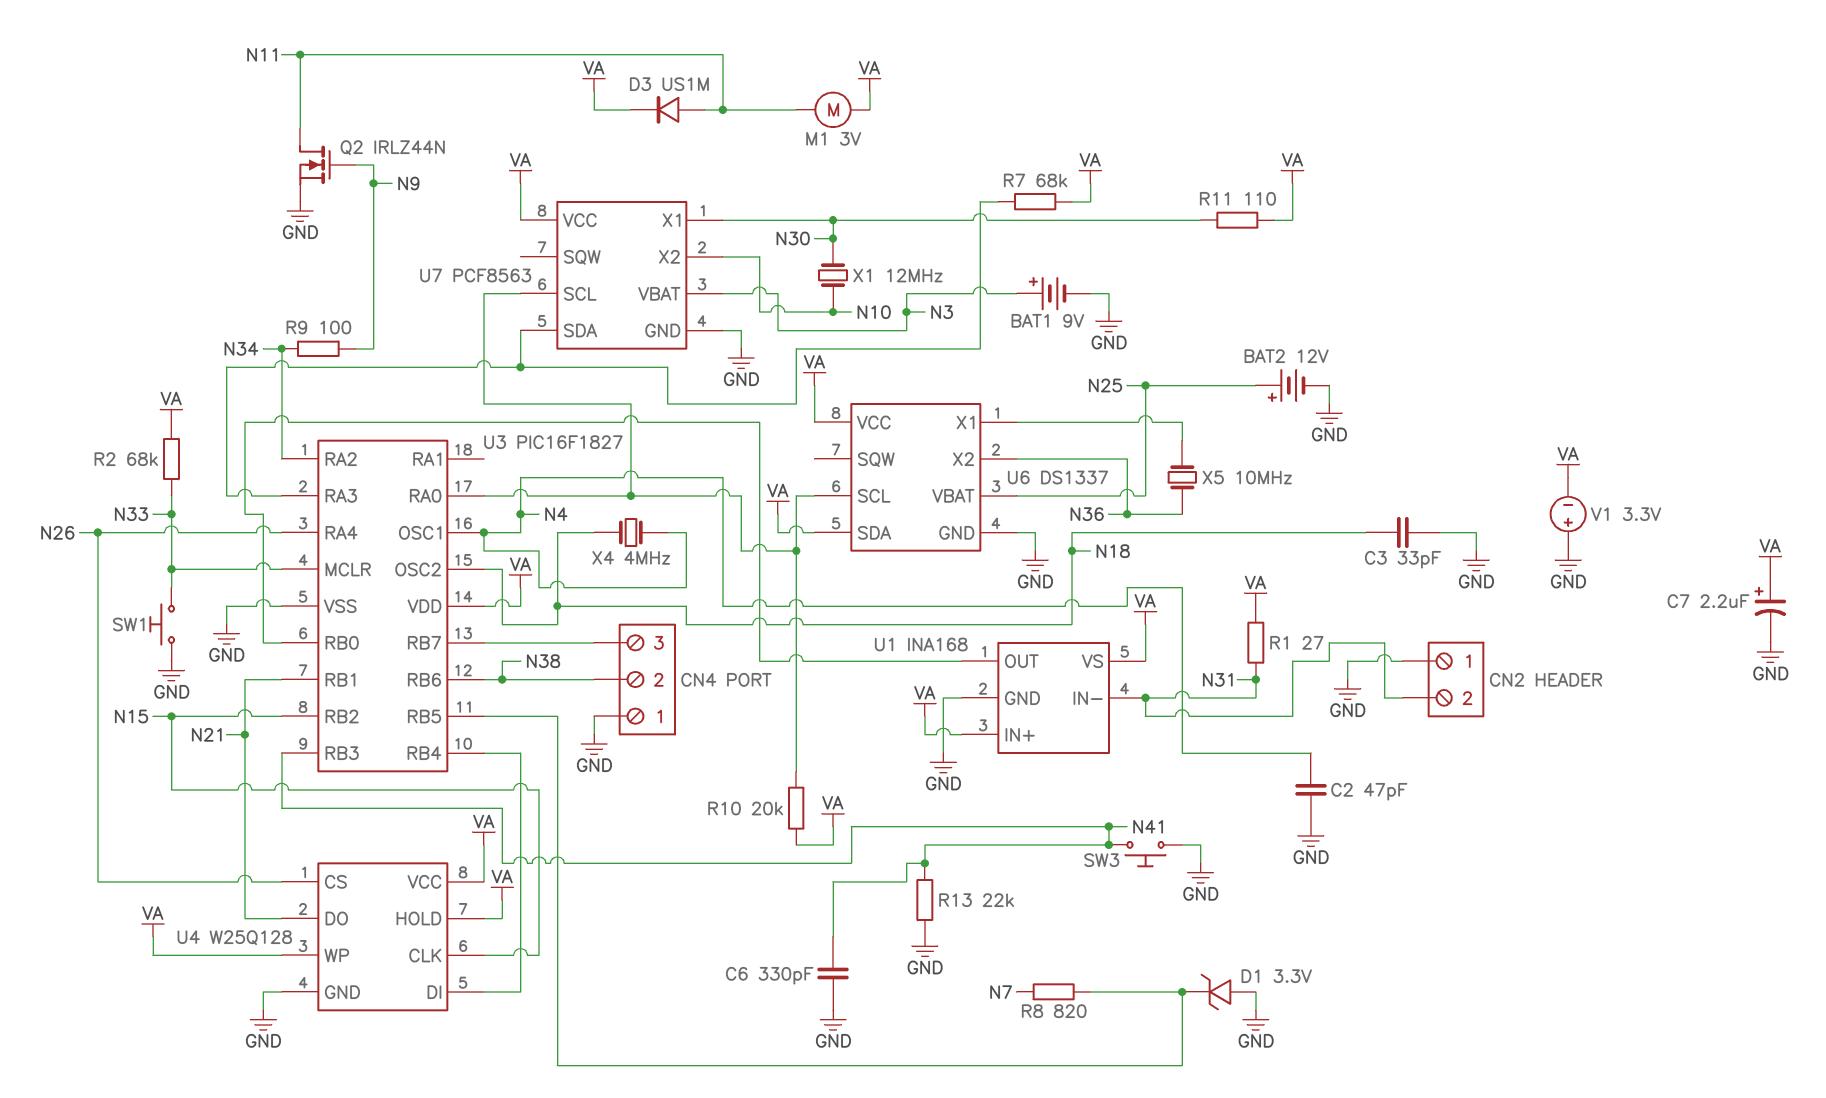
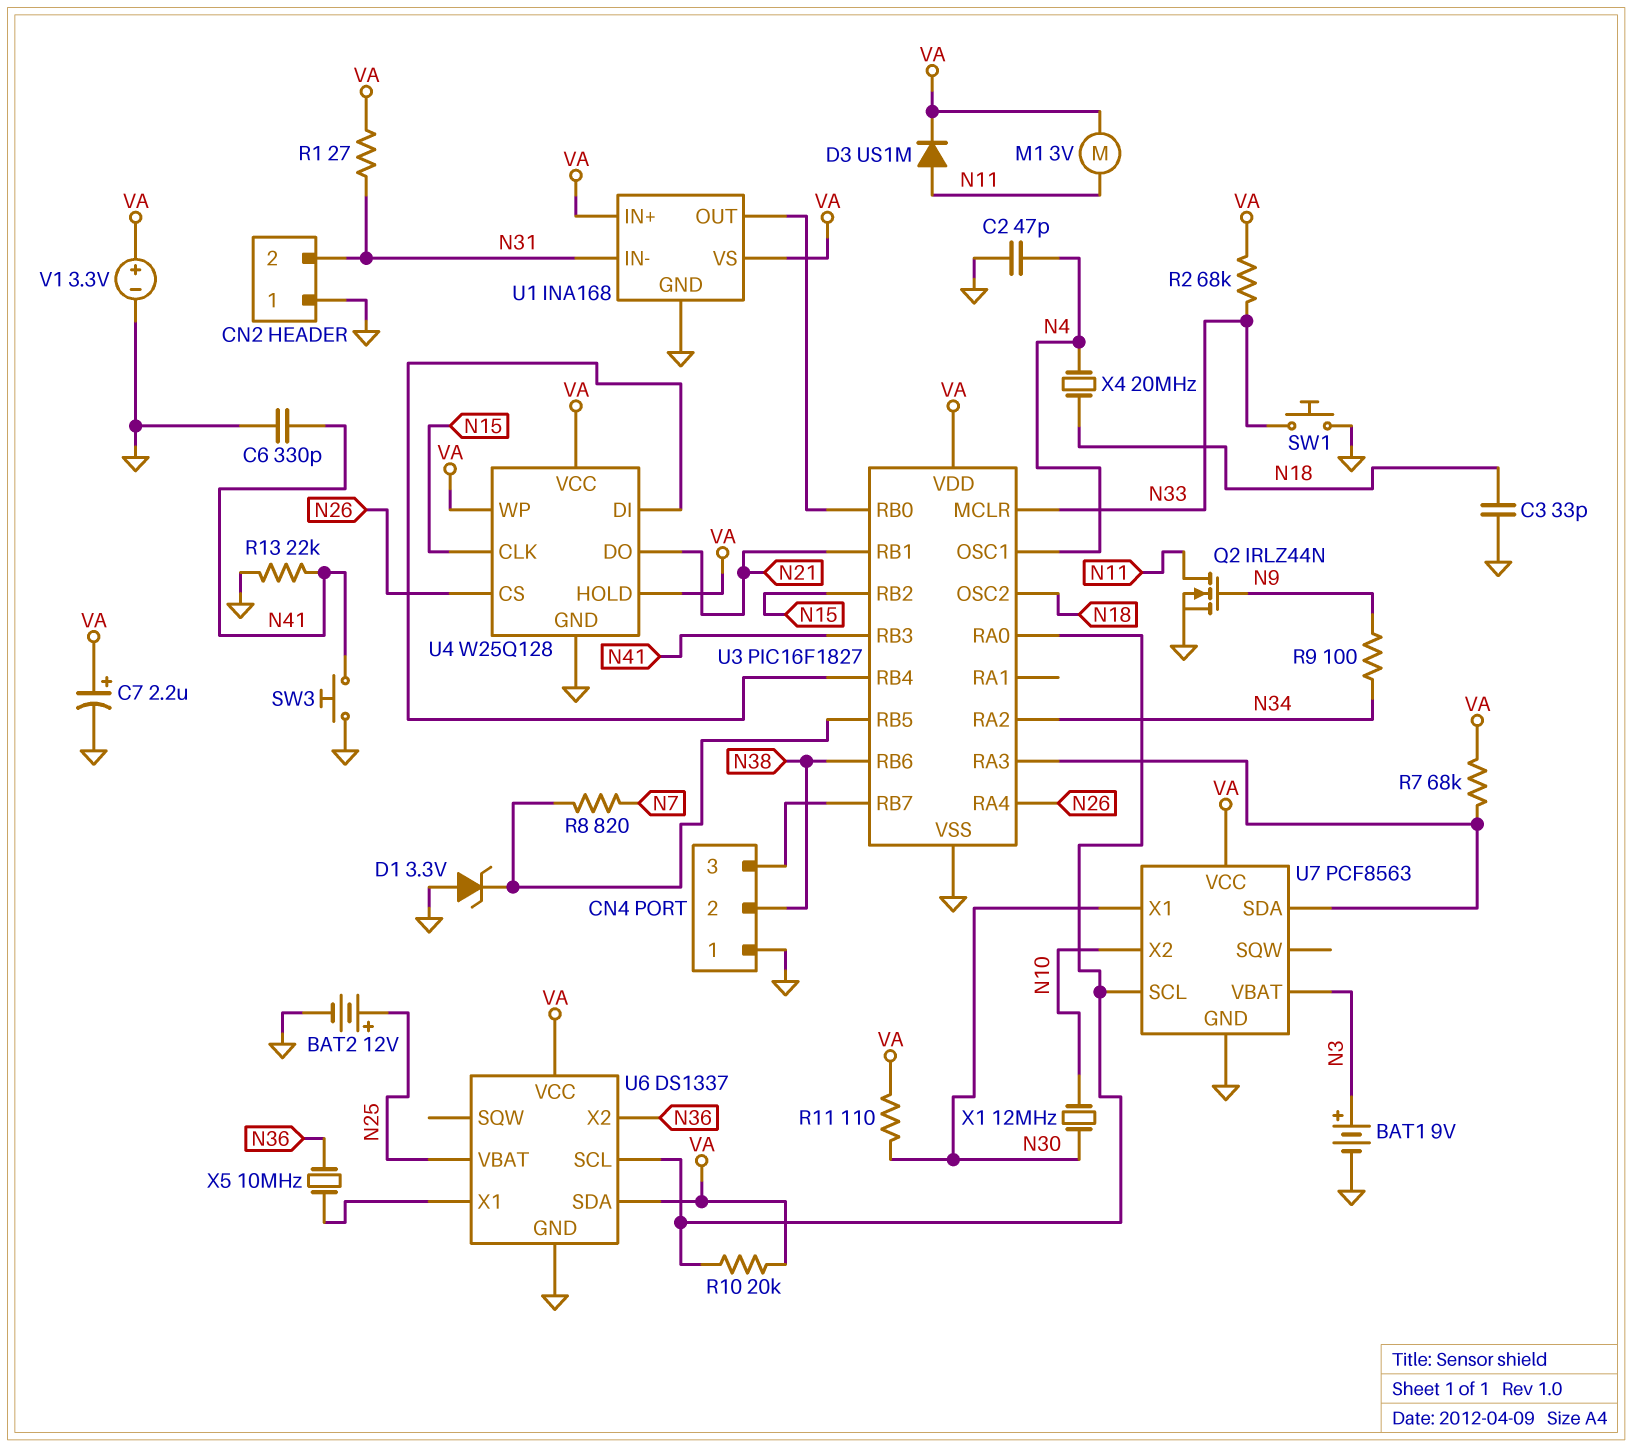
V1: 3.3V (plus GND, minus VA) -> 3.3V (plus VA, minus GND)
X4: 4MHz (N4, N18) -> 20MHz (N4, N18)

